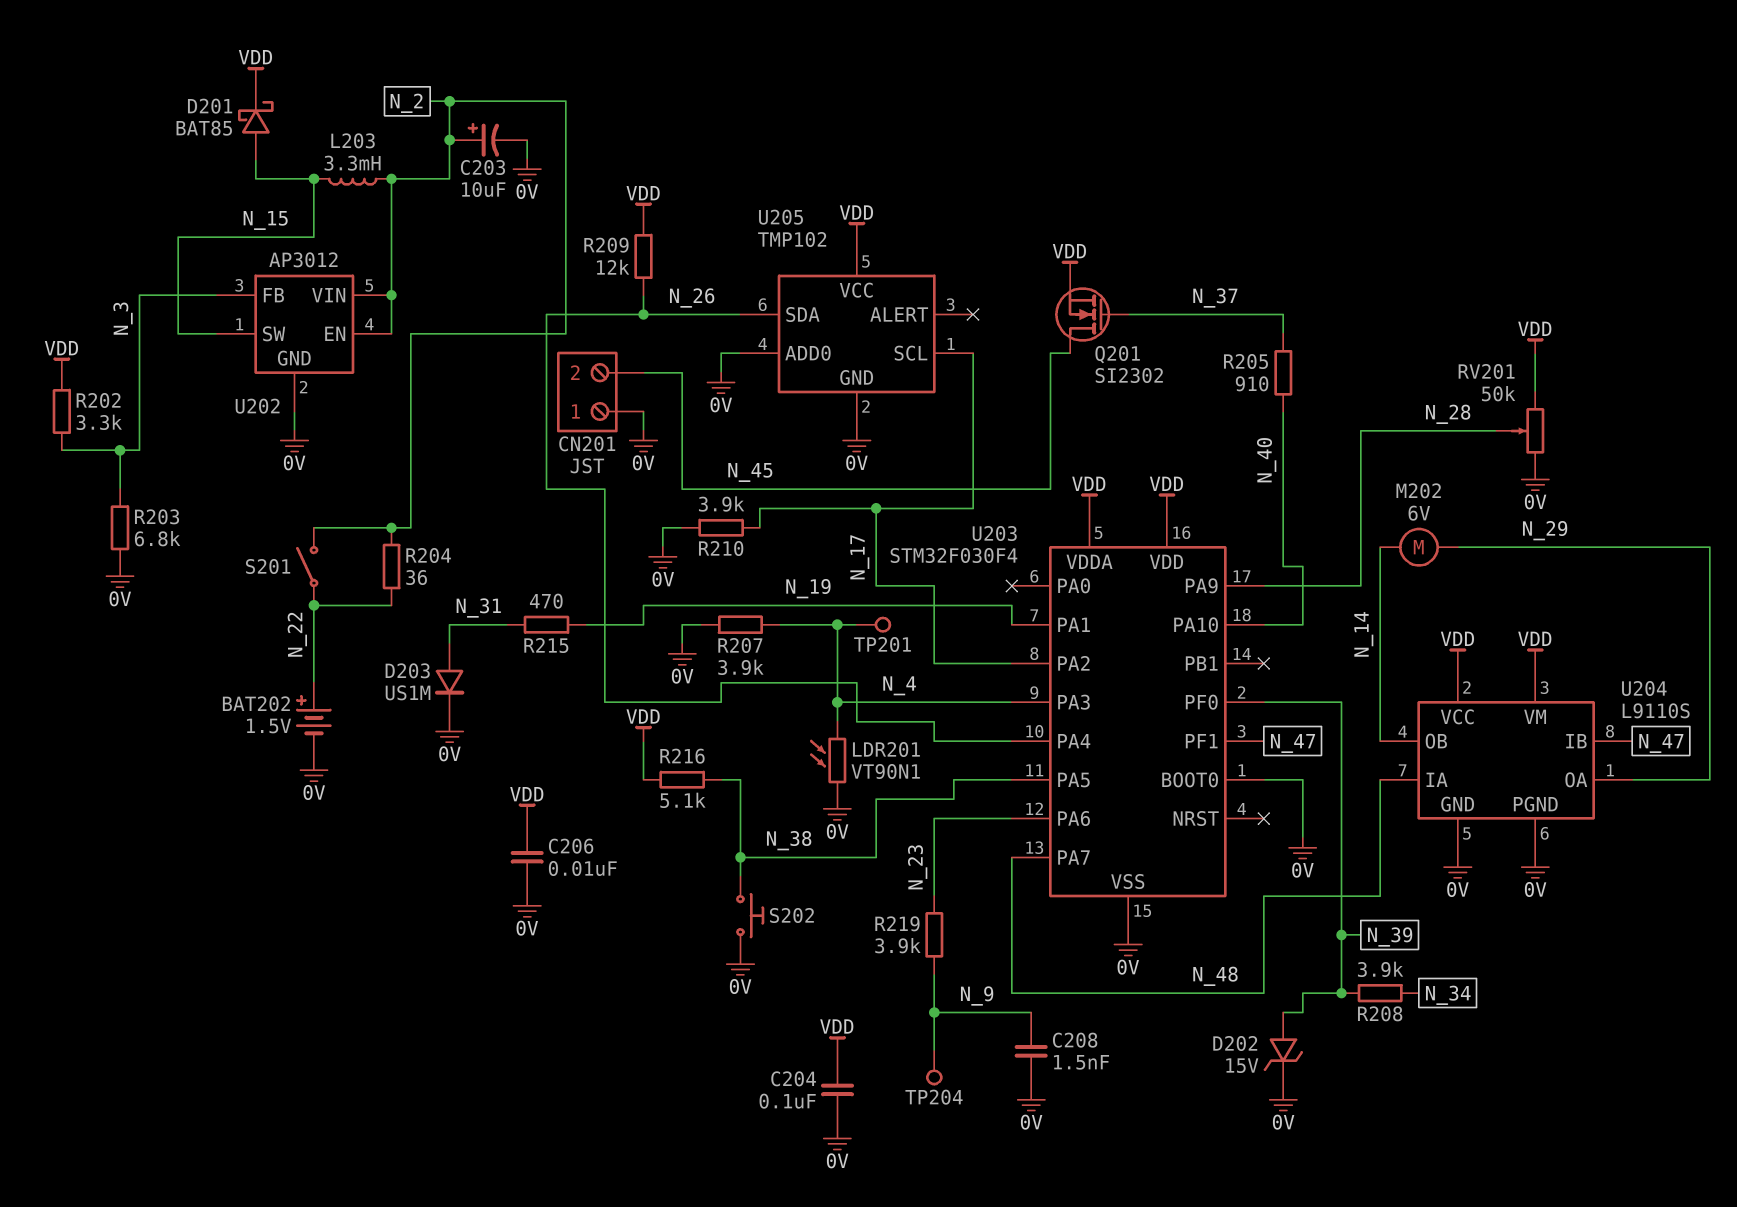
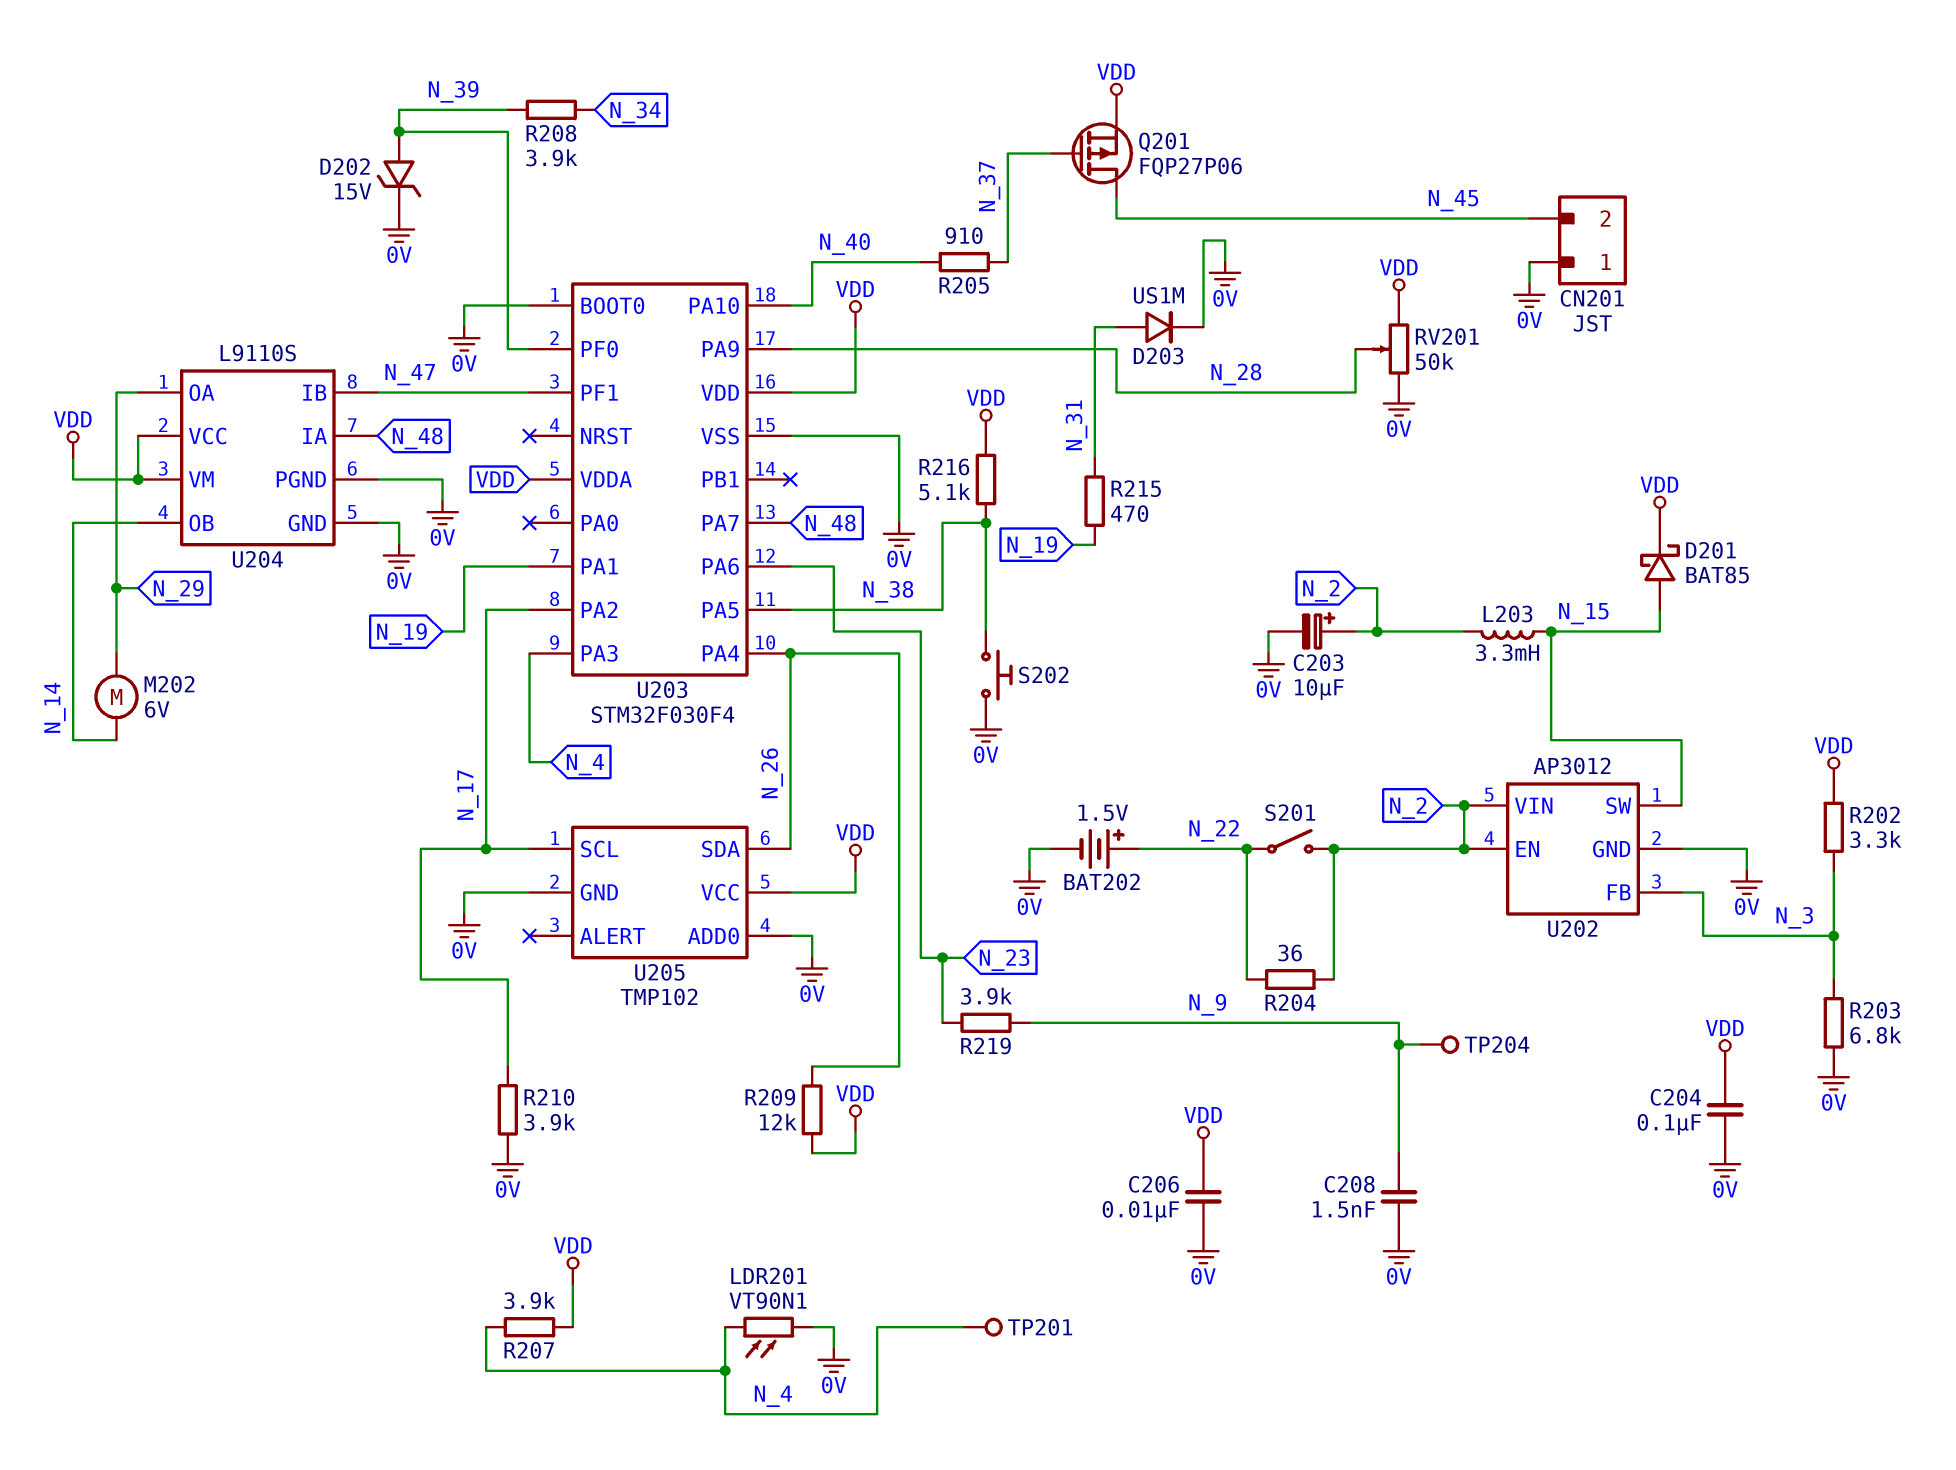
Q201: NMOS SI2302 (G N_37, D N_45, S VDD) -> PMOS FQP27P06 (G N_37, D N_45, S VDD)
R207: 3.9k (0V, N_4) -> 3.9k (N_4, VDD)

